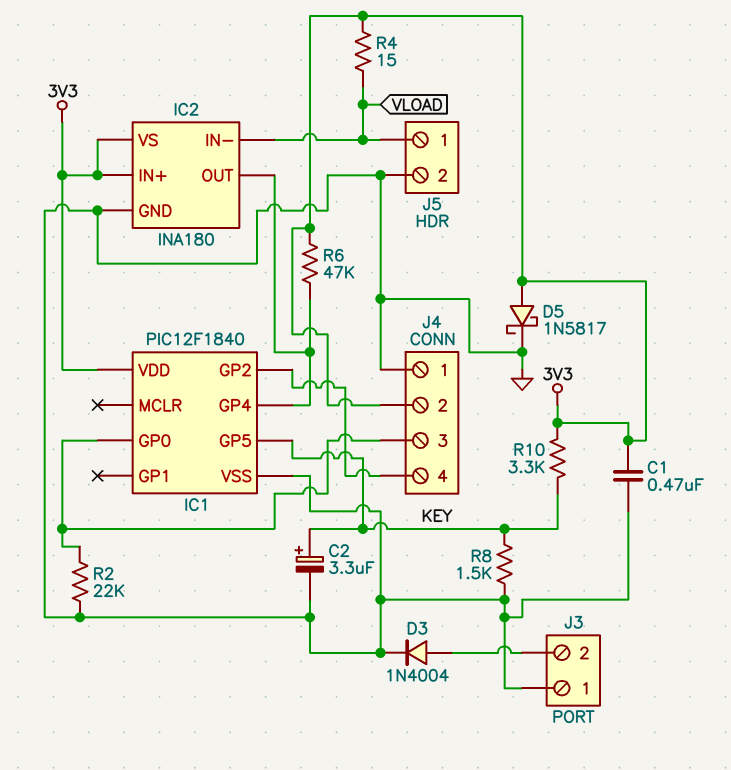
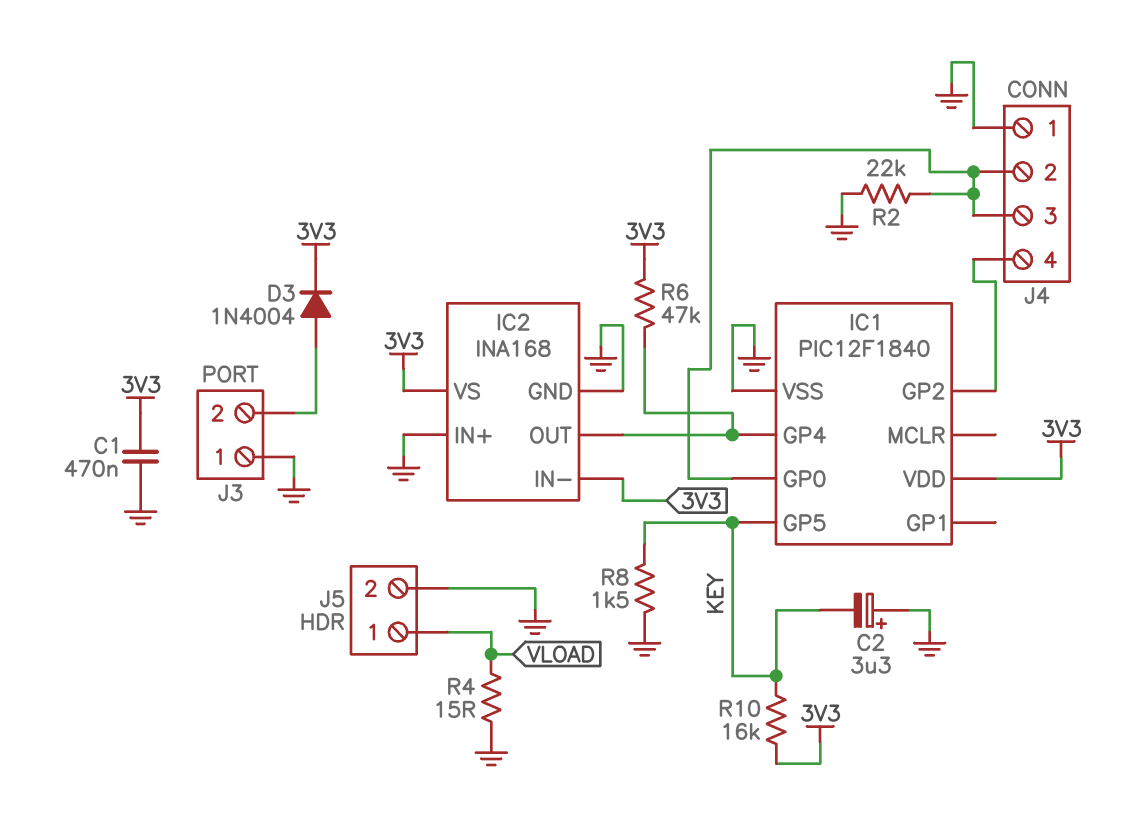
C2: 3.3uF (plus KEY, minus GND) -> 3.3uF (plus GND, minus KEY)
D3: diode 1N4004 (A J3/2, K GND) -> diode 1N4004 (A J3/2, K 3V3)
D5: schottky 1N5817 (A 3V3, K GND) -> none
IC2: INA180 -> INA168
IC2 pin IN+: 3V3 -> GND
IC2 pin IN-: VLOAD -> 3V3
J4 pin 2: 3V3 -> IC1/GP0
R4: 15 (3V3, VLOAD) -> 15 (GND, VLOAD)
R10: 3.3k (3V3, KEY) -> 16k (3V3, KEY)

